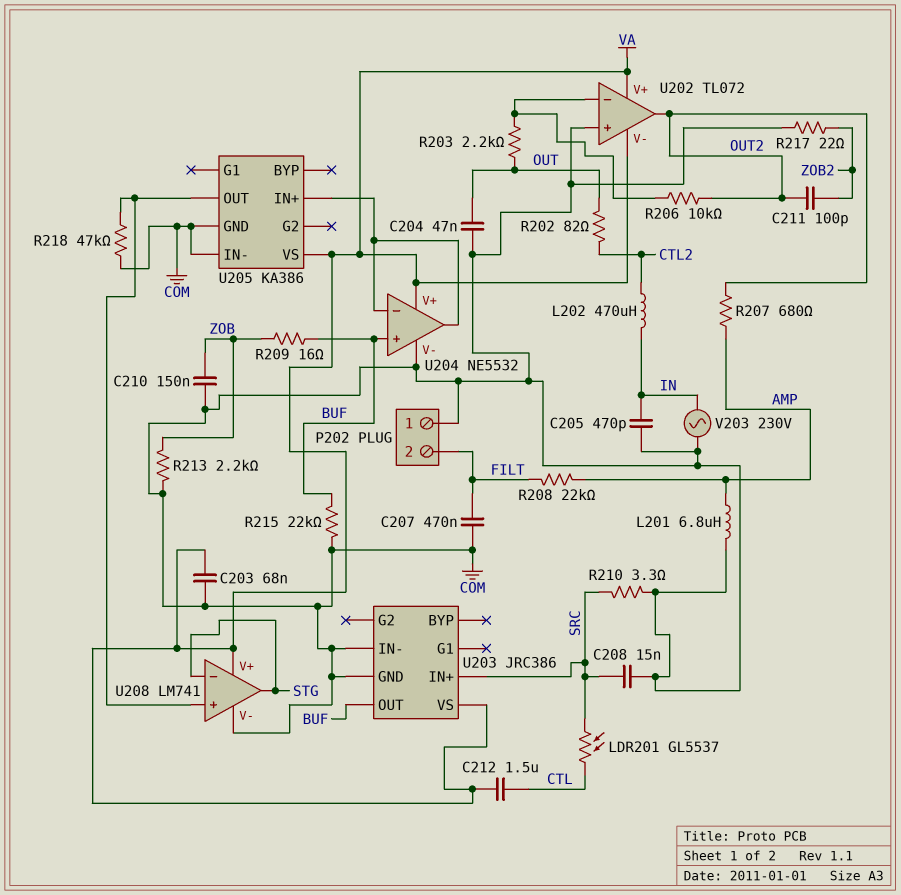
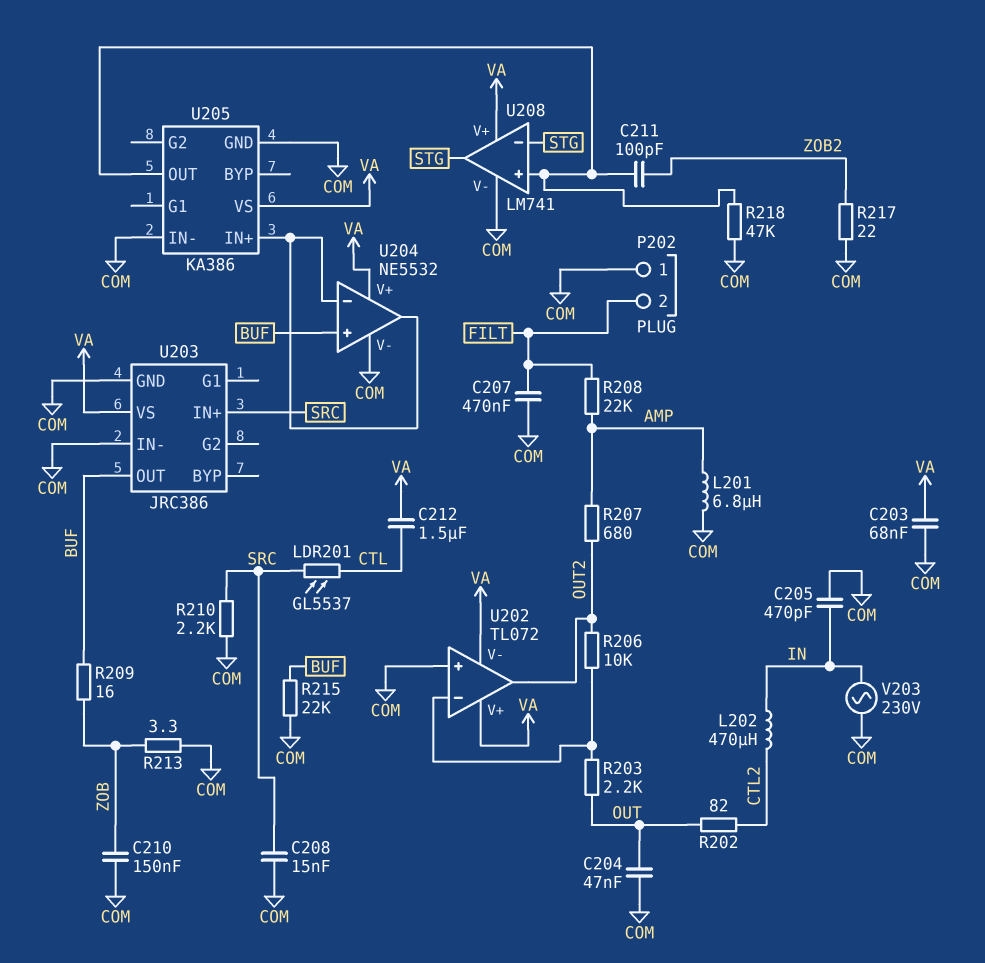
C211: 100pF (OUT2, ZOB2) -> 100pF (U205/OUT, ZOB2)
R210: 3.3 (COM, SRC) -> 2.2k (COM, SRC)
R213: 2.2k (COM, ZOB) -> 3.3 (COM, ZOB)

